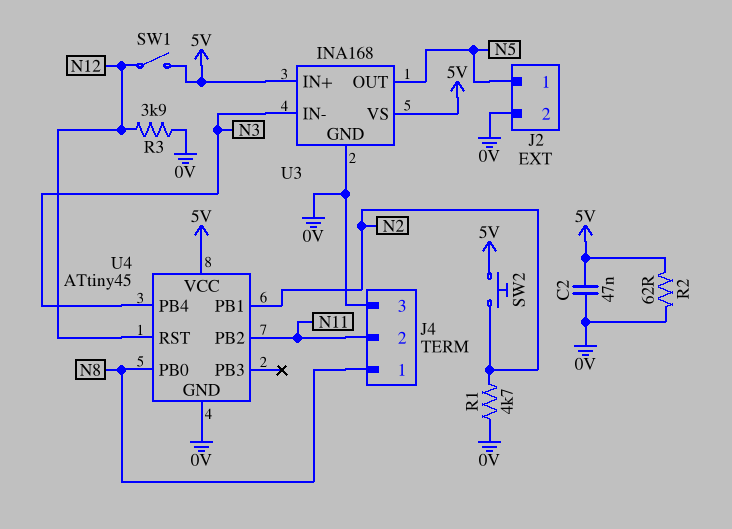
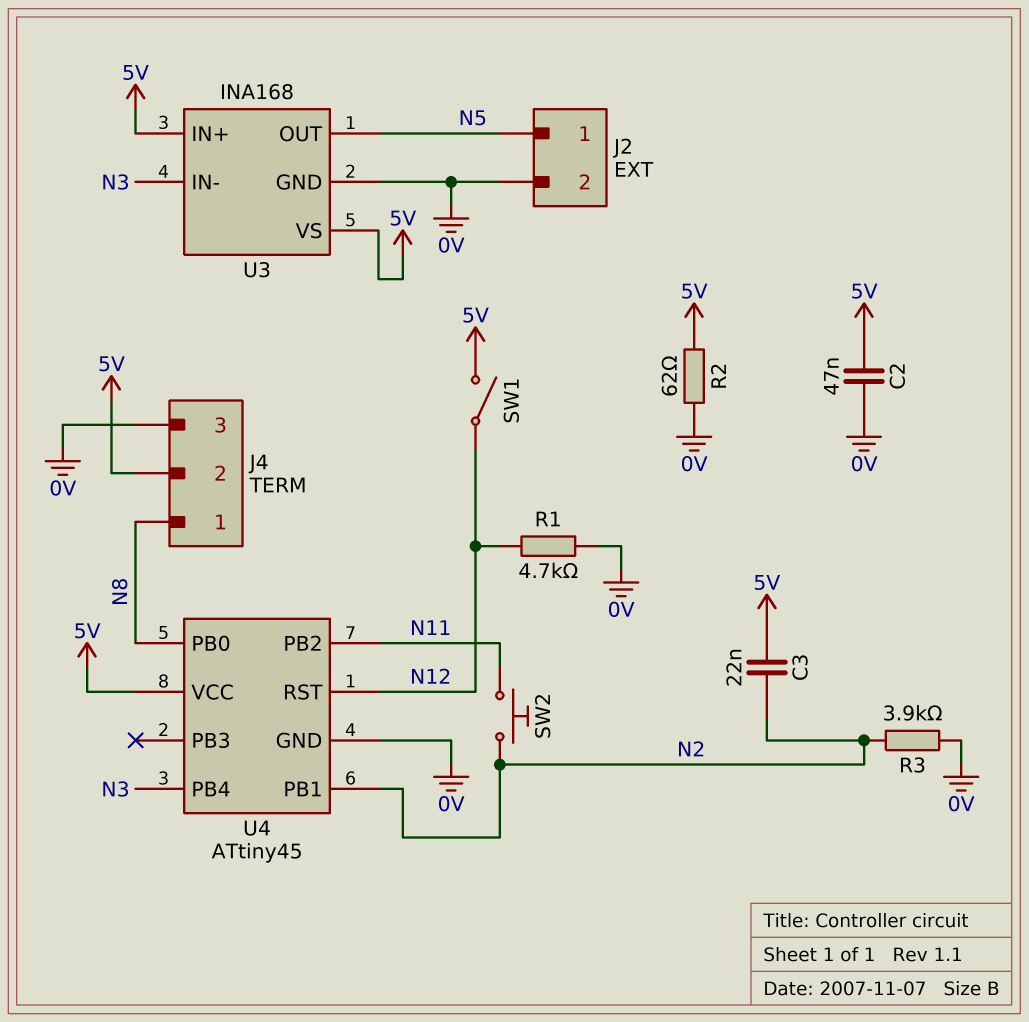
C3: none -> 22nF (5V, N2)
J4 pin 2: N11 -> 5V
R1: 4.7k (0V, N2) -> 4.7k (0V, N12)
R3: 3.9k (0V, N12) -> 3.9k (0V, N2)
SW2: button (5V, N2) -> button (N2, N11)

